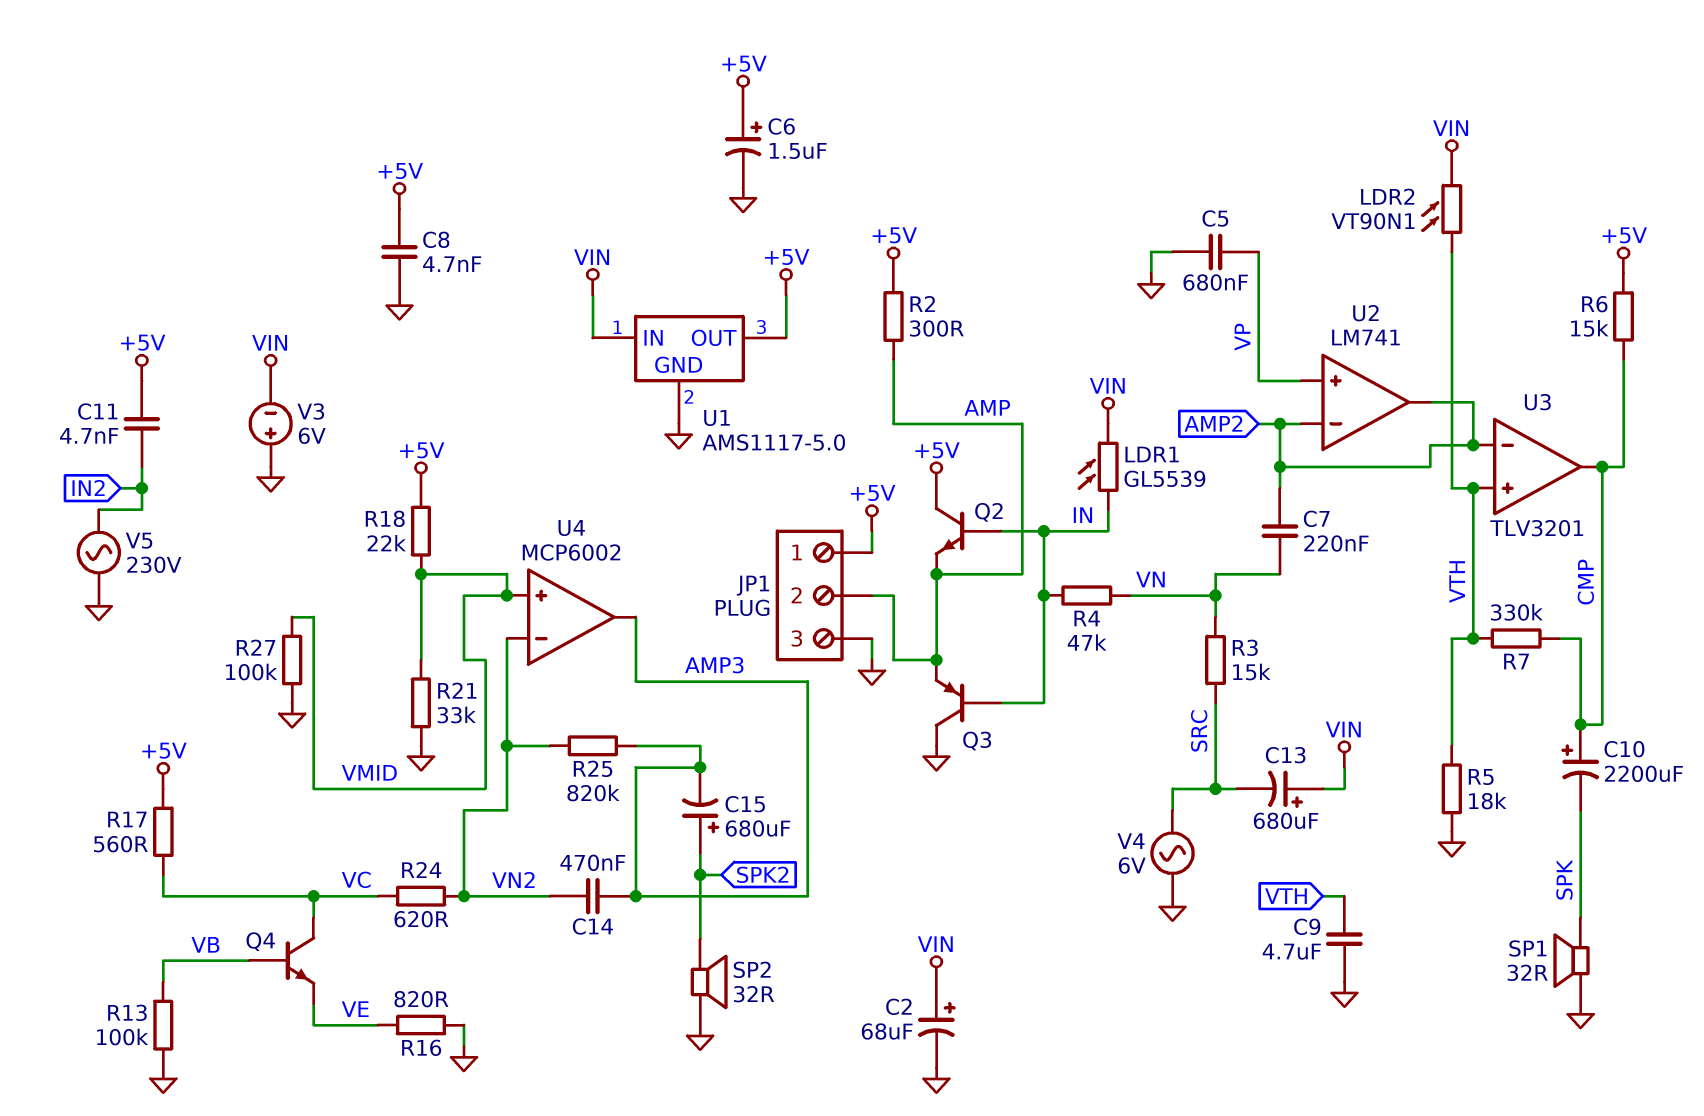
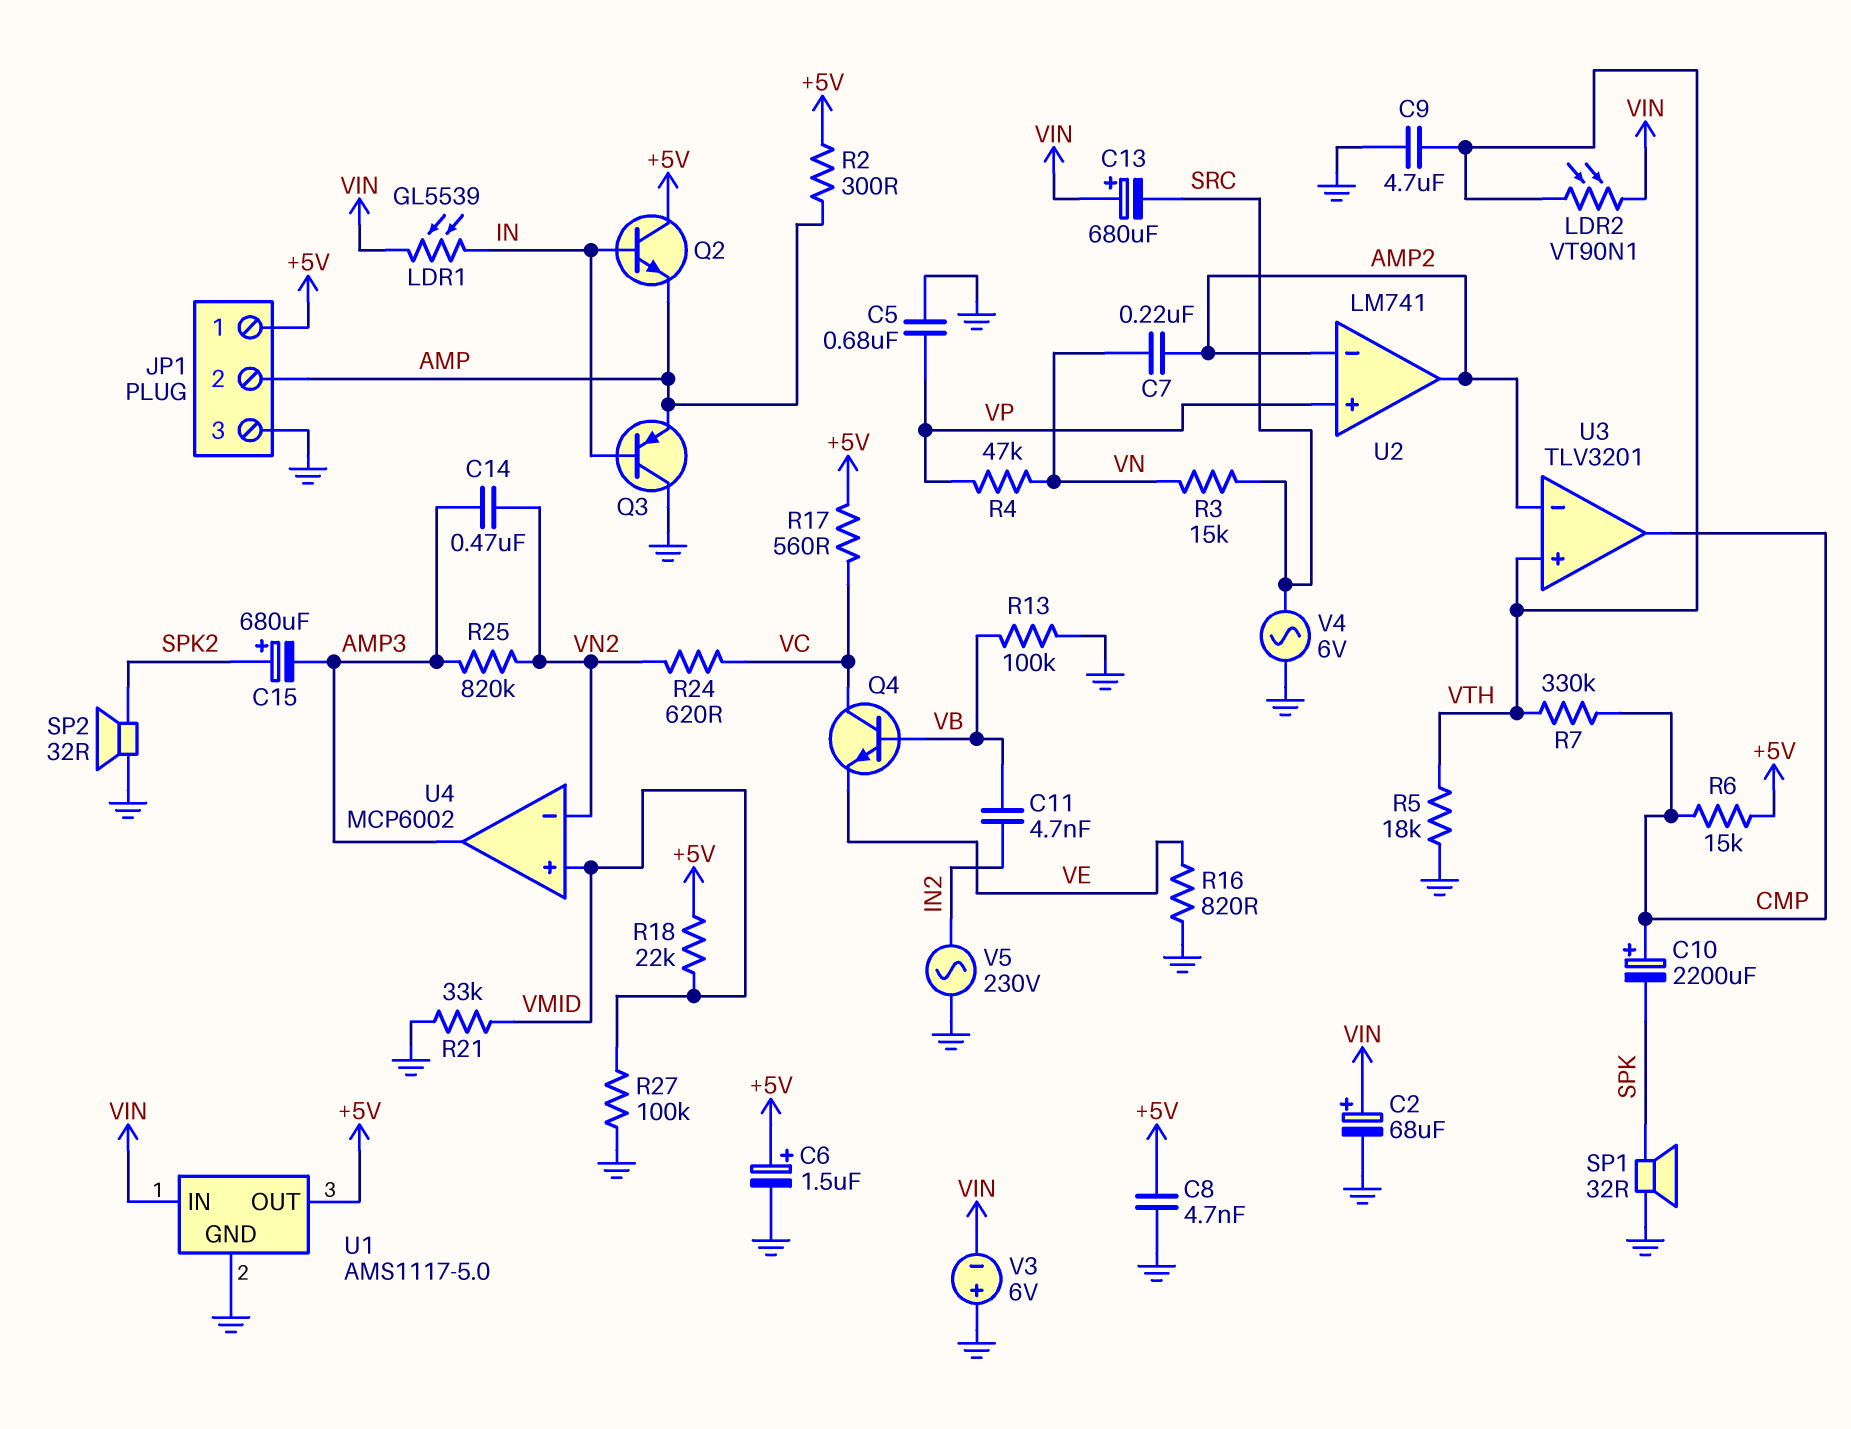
C11: 4.7nF (+5V, IN2) -> 4.7nF (IN2, VB)
R4: 47k (IN, VN) -> 47k (VN, VP)

